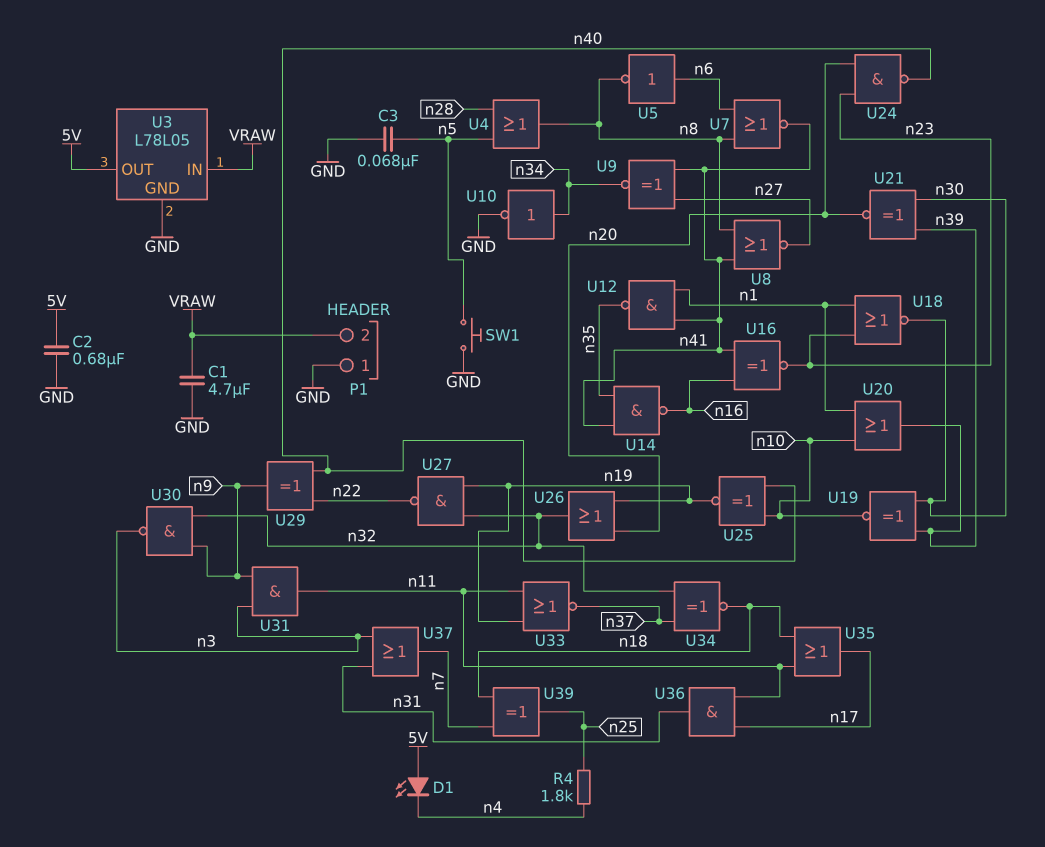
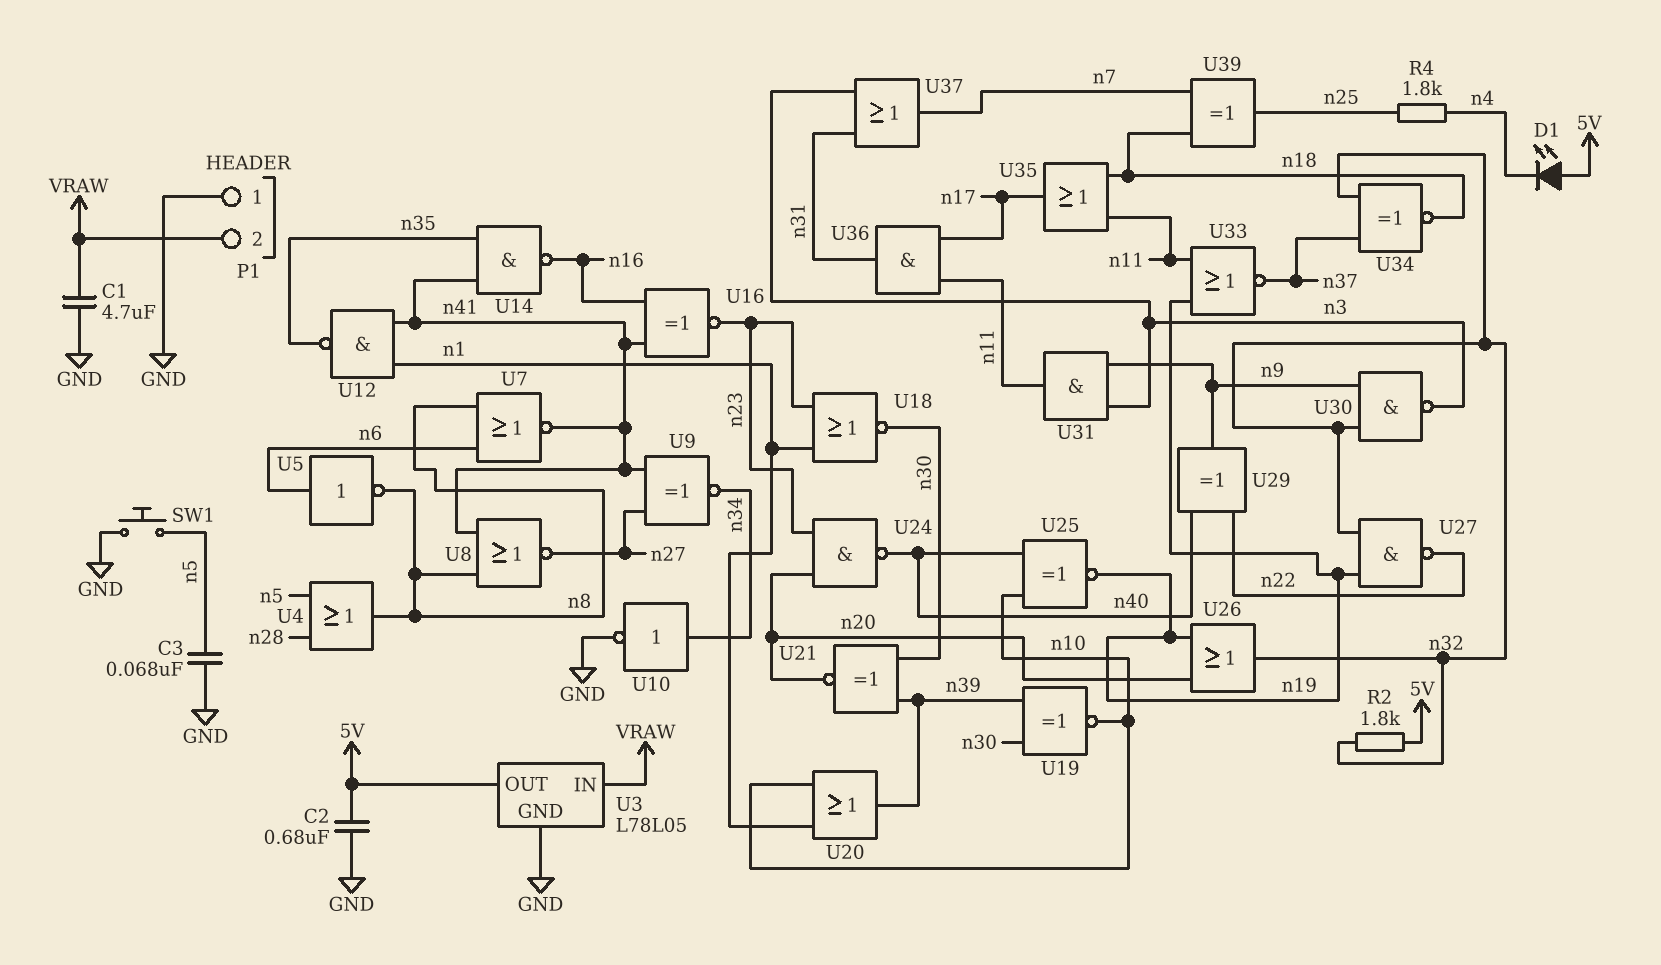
R2: none -> 1.8k (5V, n32)

